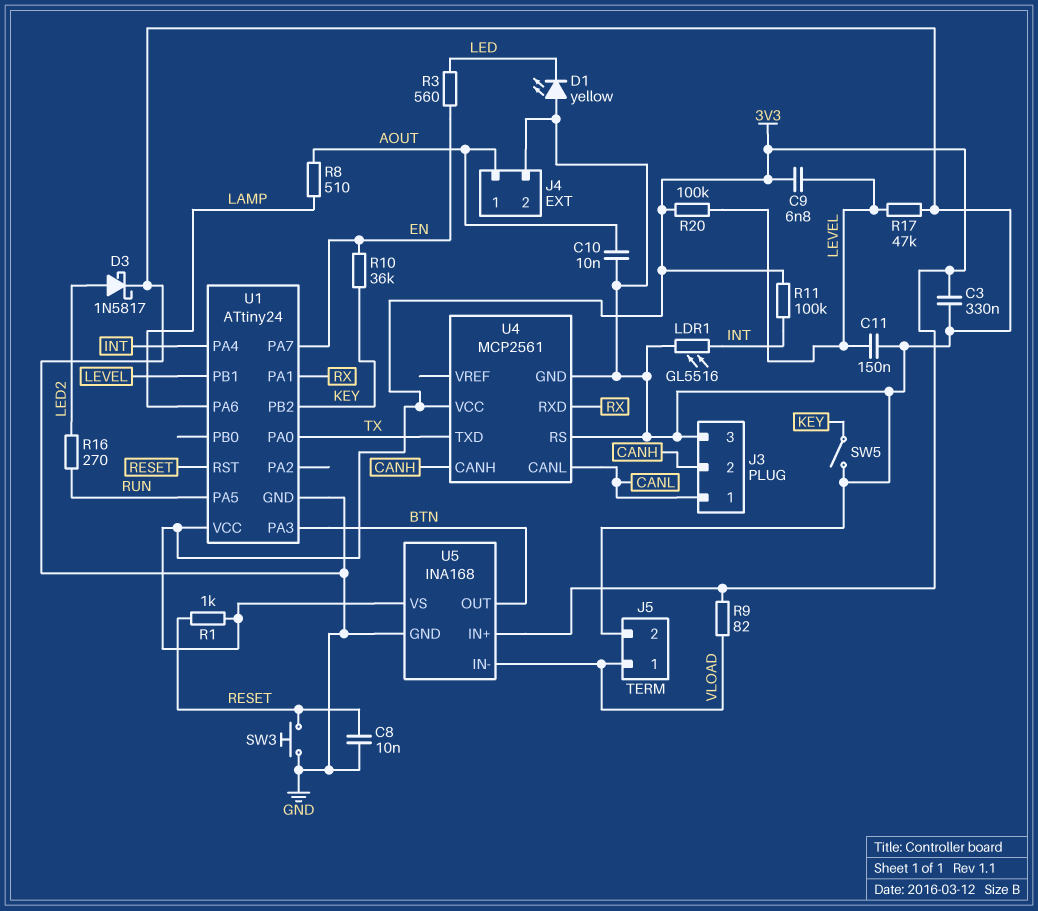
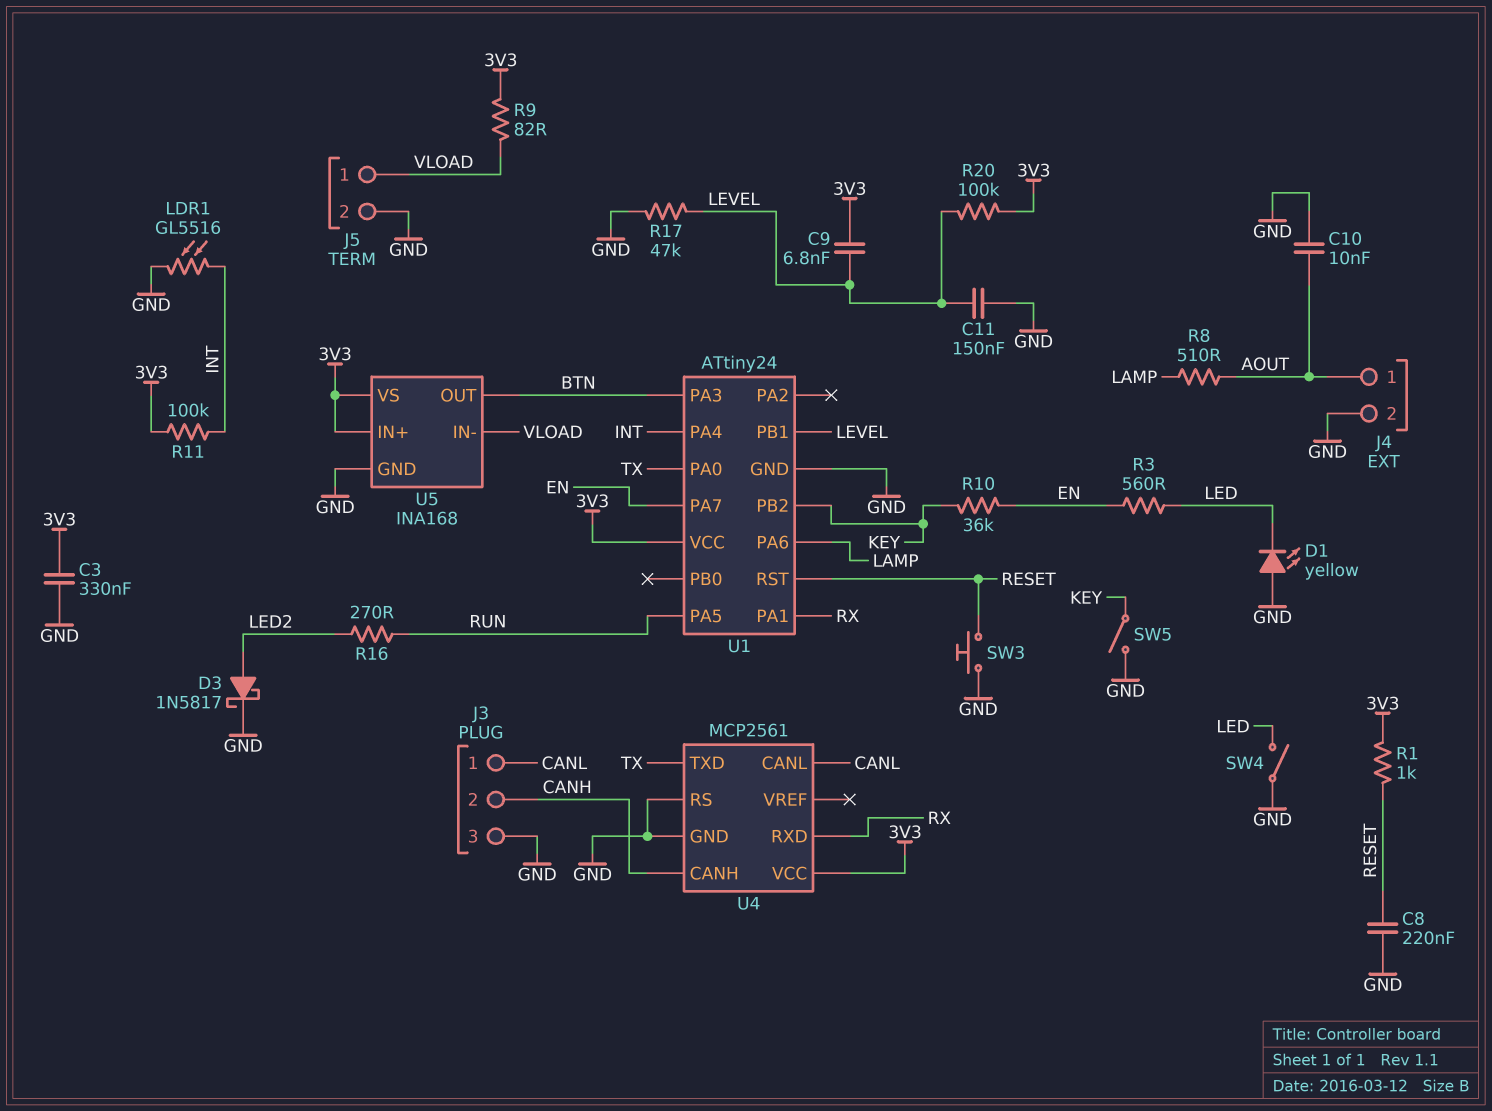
C8: 10nF (GND, RESET) -> 220nF (GND, RESET)
SW4: none -> switch (GND, LED)

